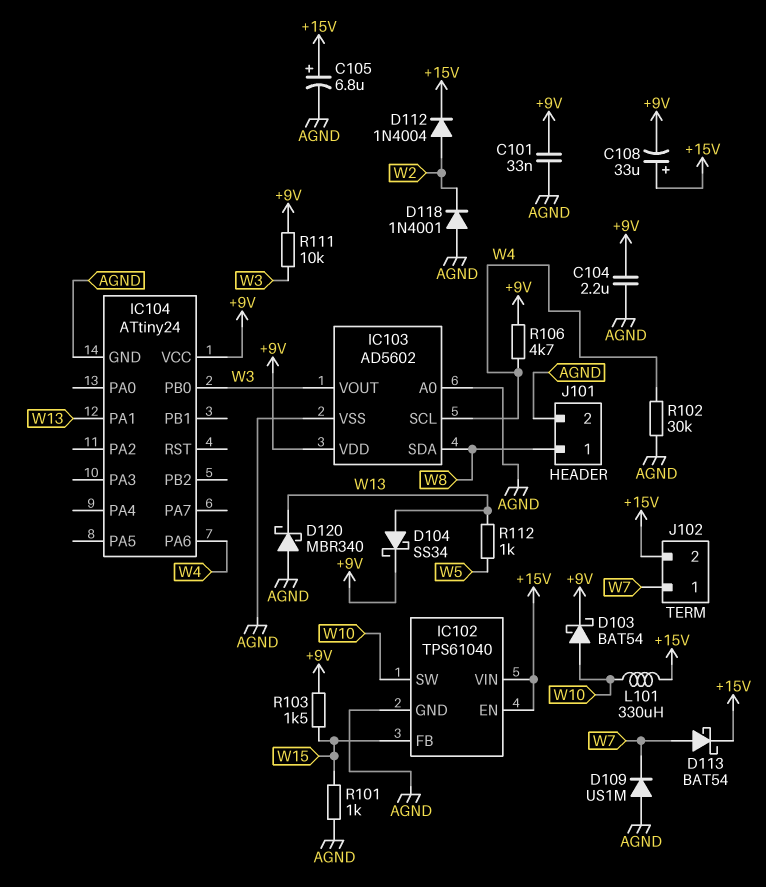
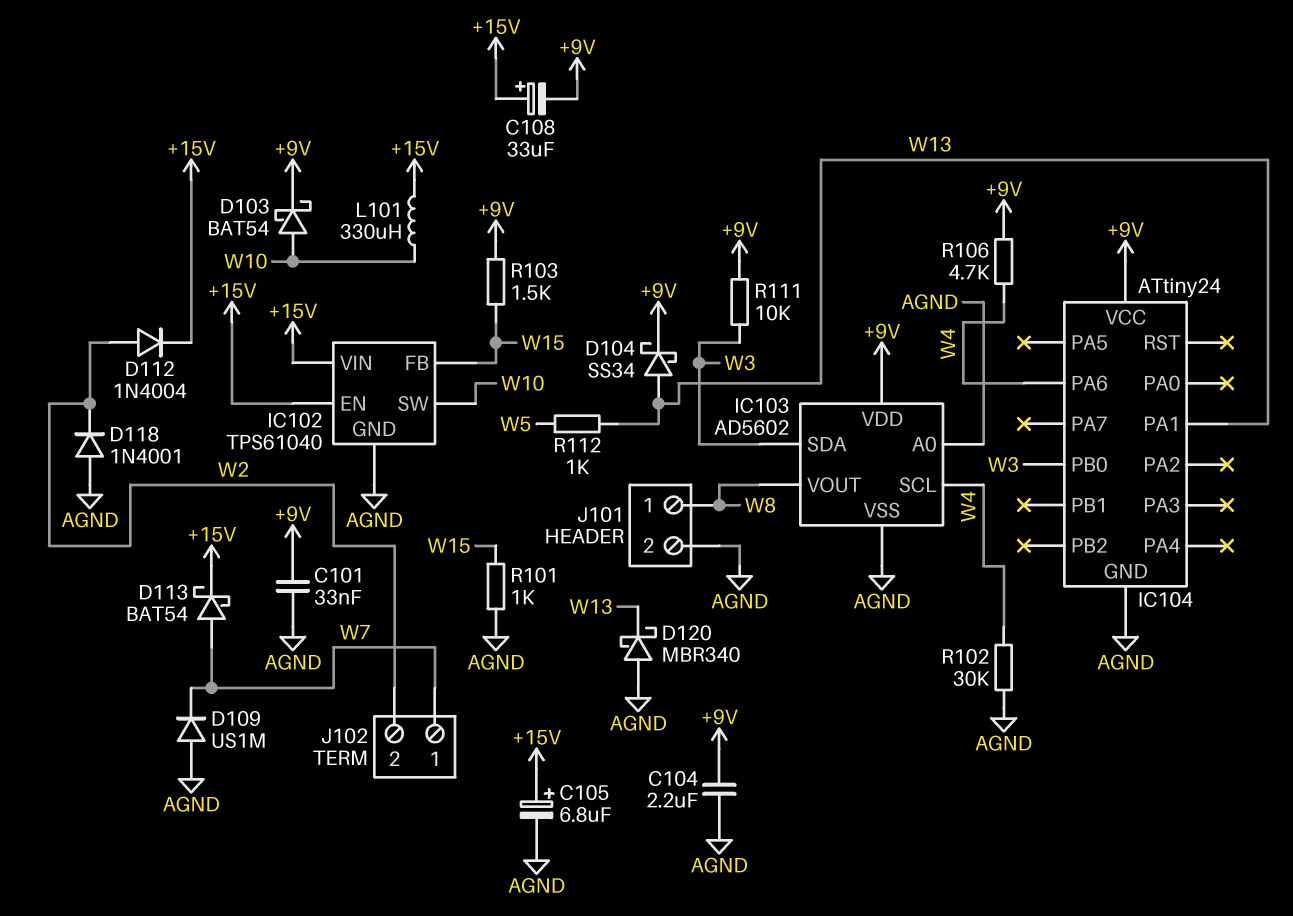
IC103 pin SDA: W8 -> W3
IC103 pin VOUT: W3 -> W8
J102 pin 2: +15V -> W2

